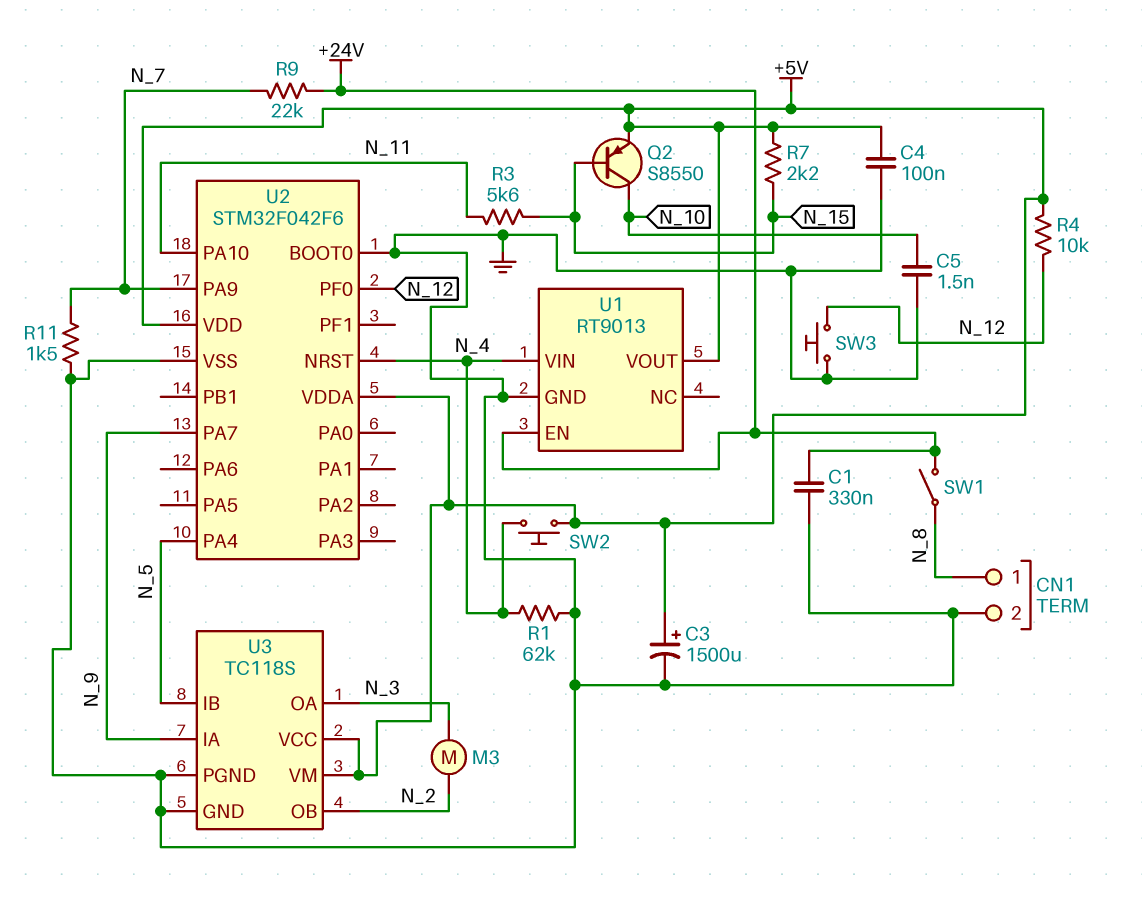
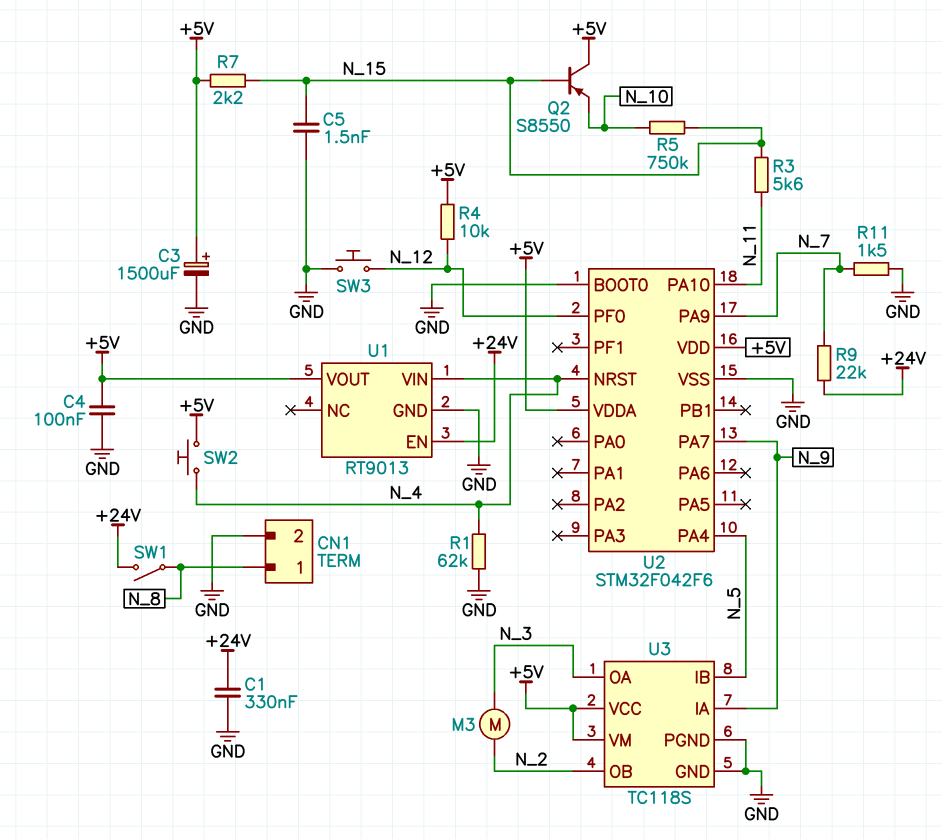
C5: 1.5nF (GND, N_10) -> 1.5nF (GND, N_15)
Q2: PNP S8550 (B N_15, C N_10, E +5V) -> PNP S8550 (B N_15, C +5V, E N_10)
R5: none -> 750k (N_10, N_15)

